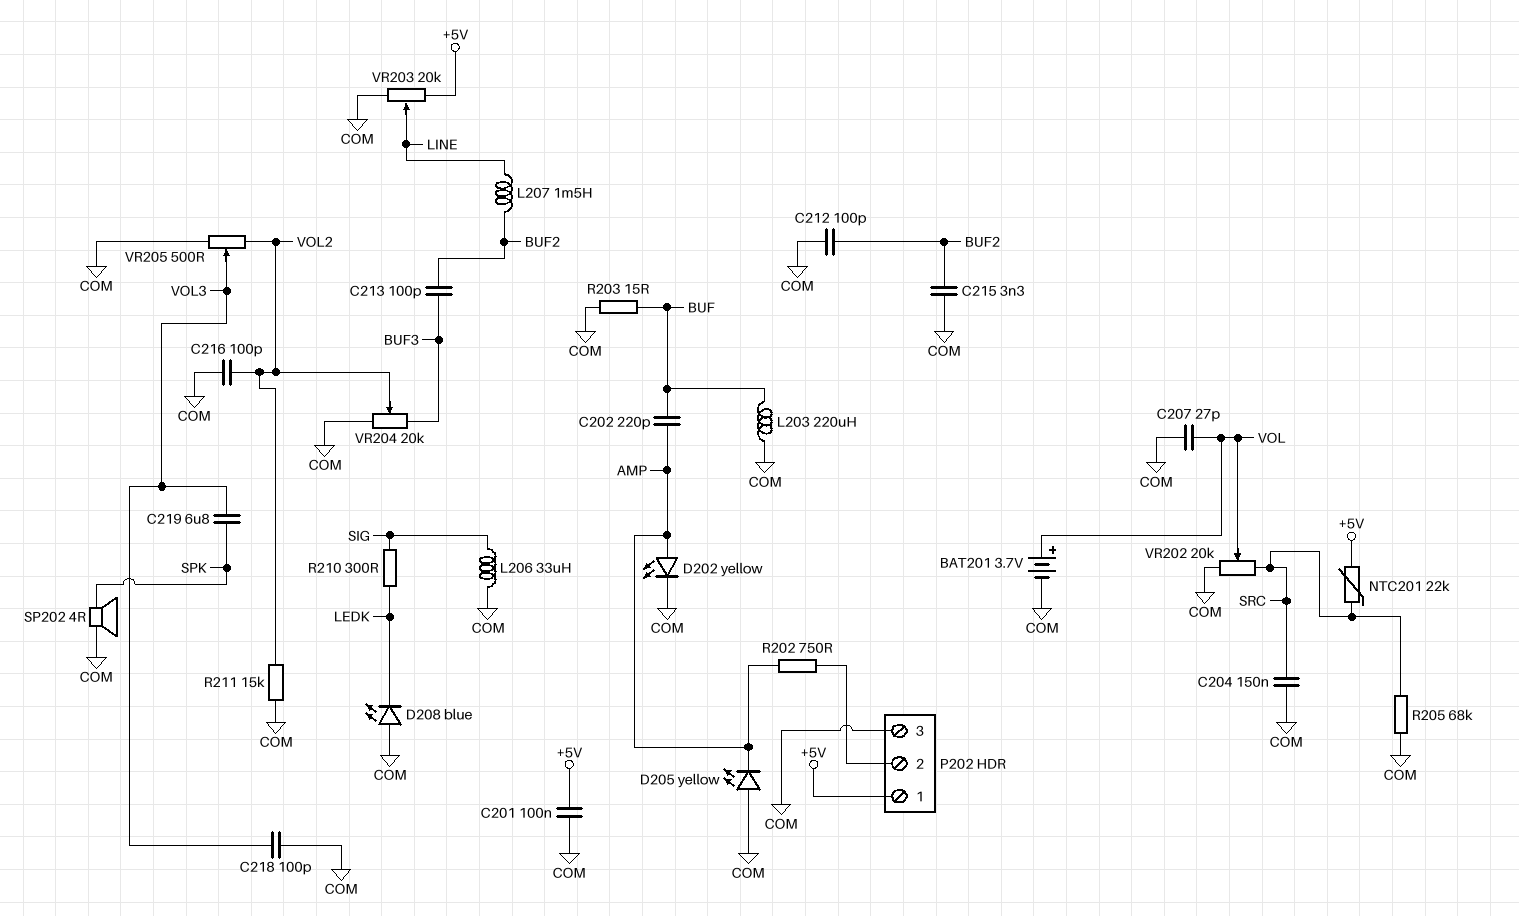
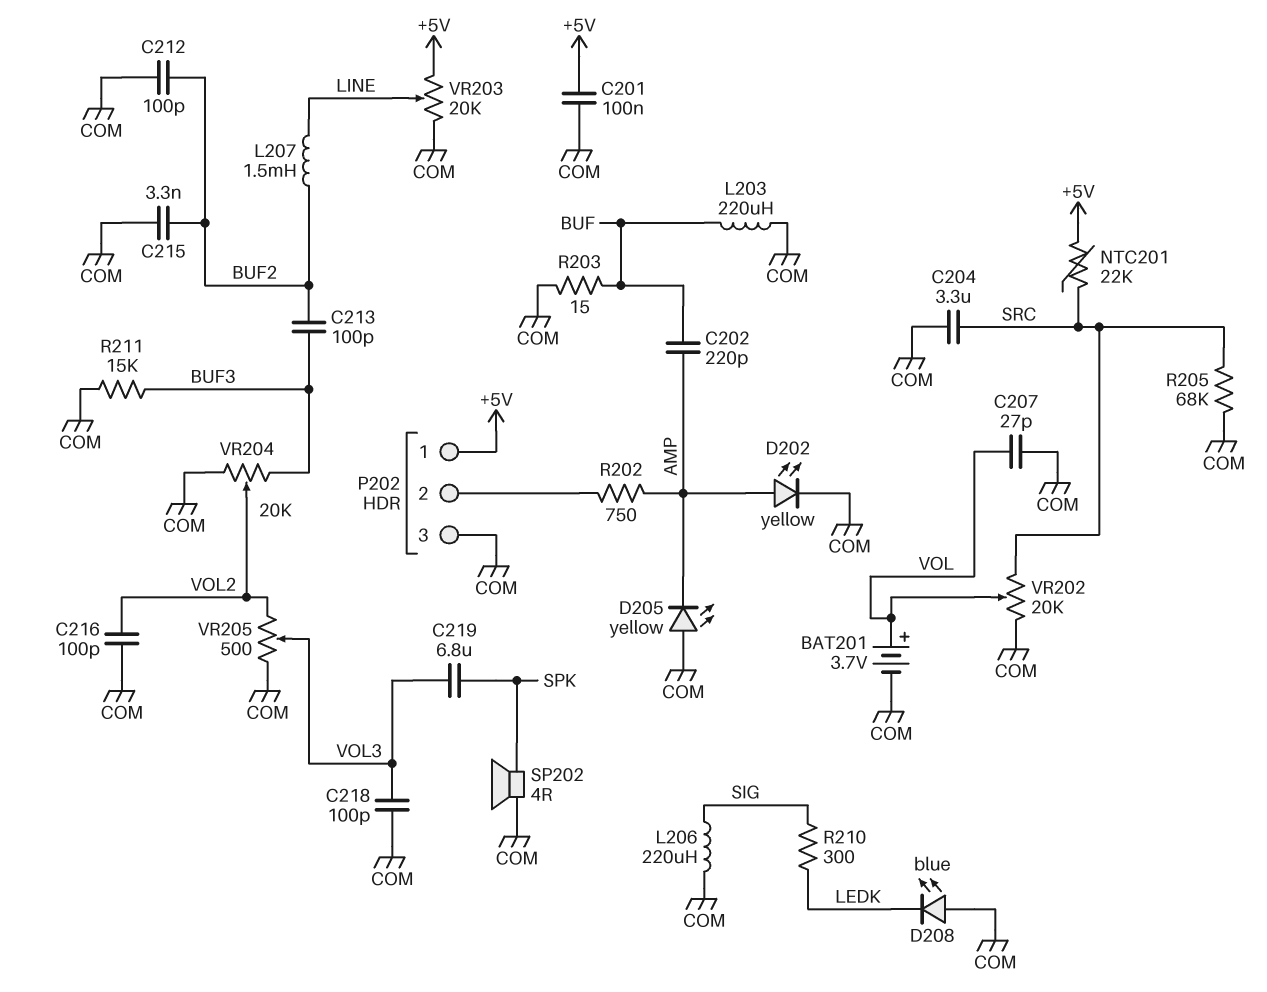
C204: 150nF (COM, SRC) -> 3.3uF (COM, SRC)
L206: 33uH (COM, SIG) -> 220uH (COM, SIG)
R211: 15k (COM, VOL2) -> 15k (BUF3, COM)

